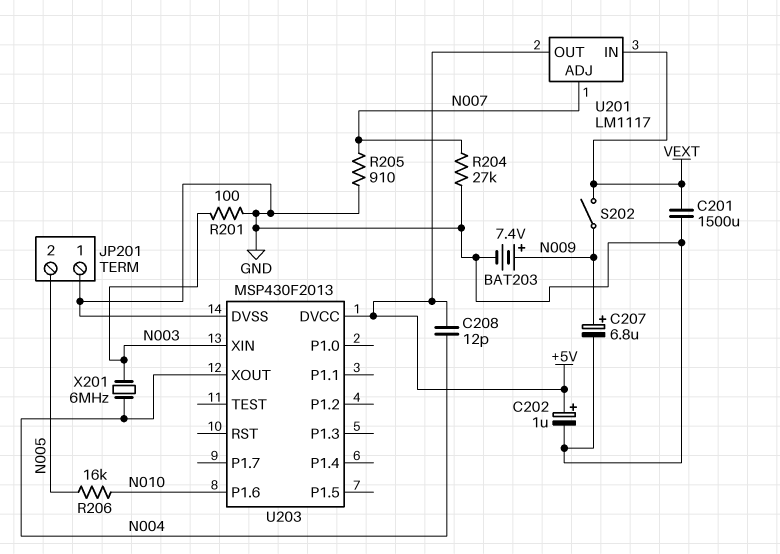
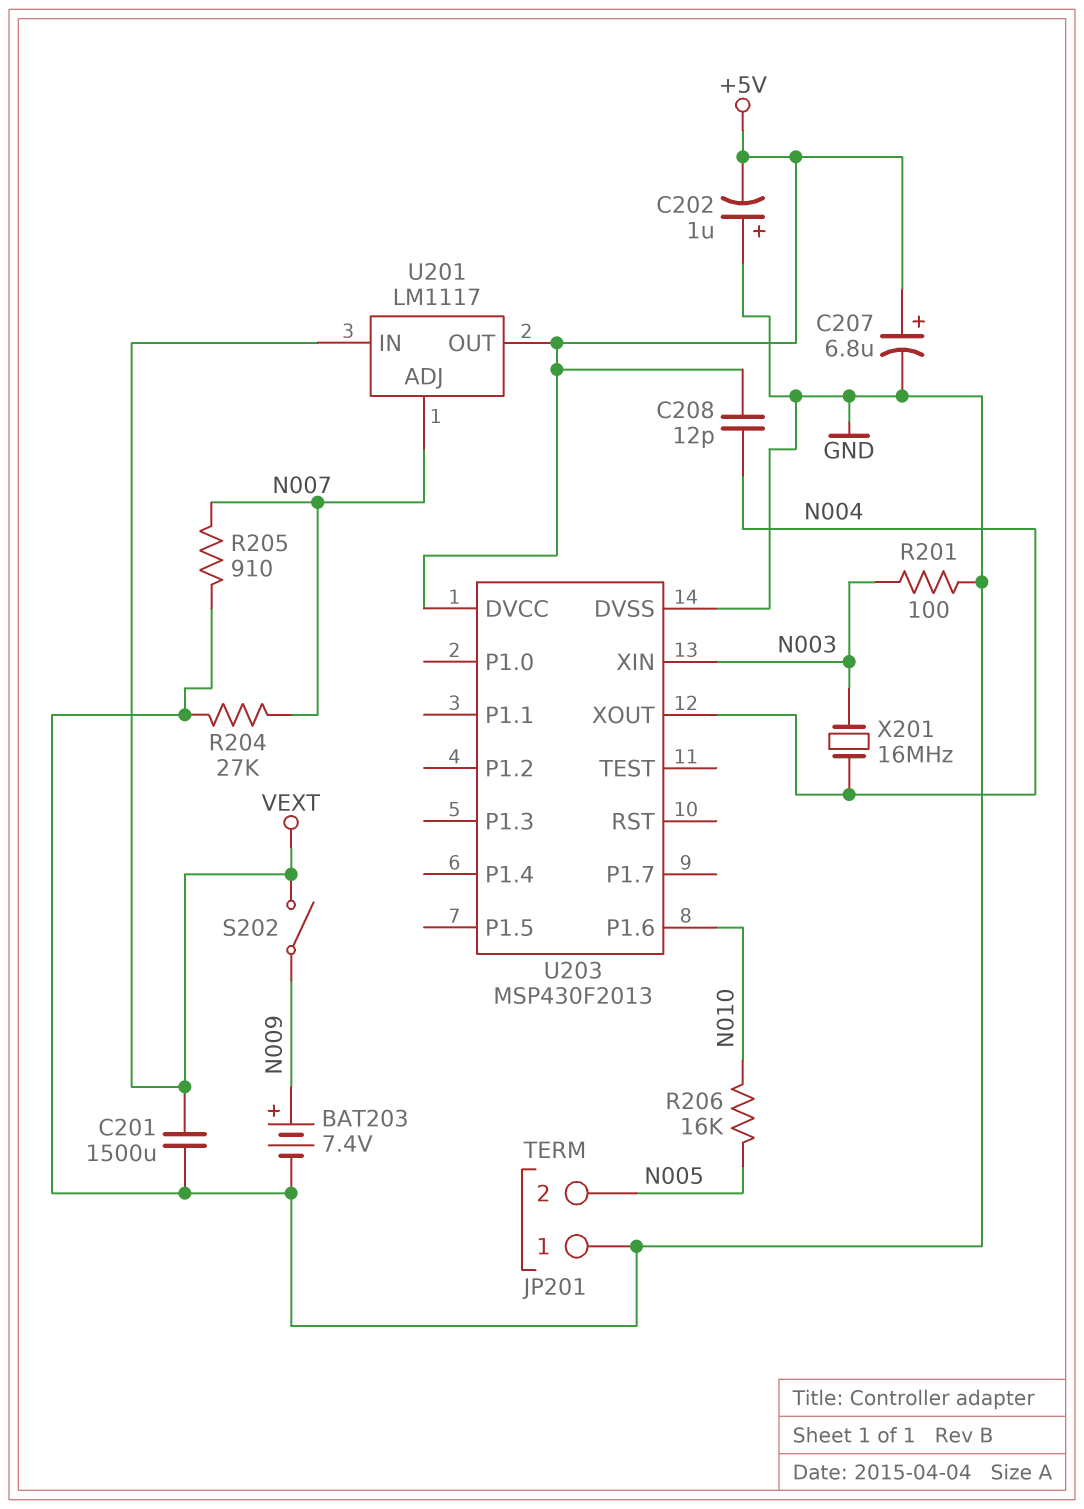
C202: 1uF (plus +5V, minus GND) -> 1uF (plus GND, minus +5V)
C207: 6.8uF (plus N009, minus GND) -> 6.8uF (plus +5V, minus GND)
X201: 6MHz (N003, N004) -> 16MHz (N003, N004)

